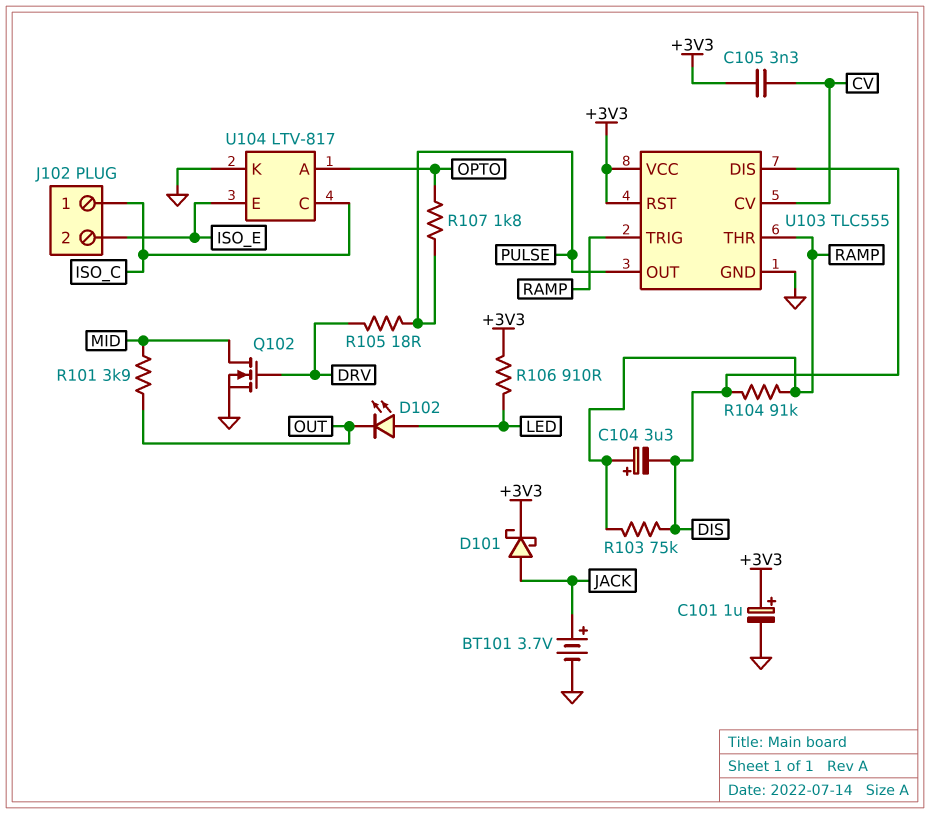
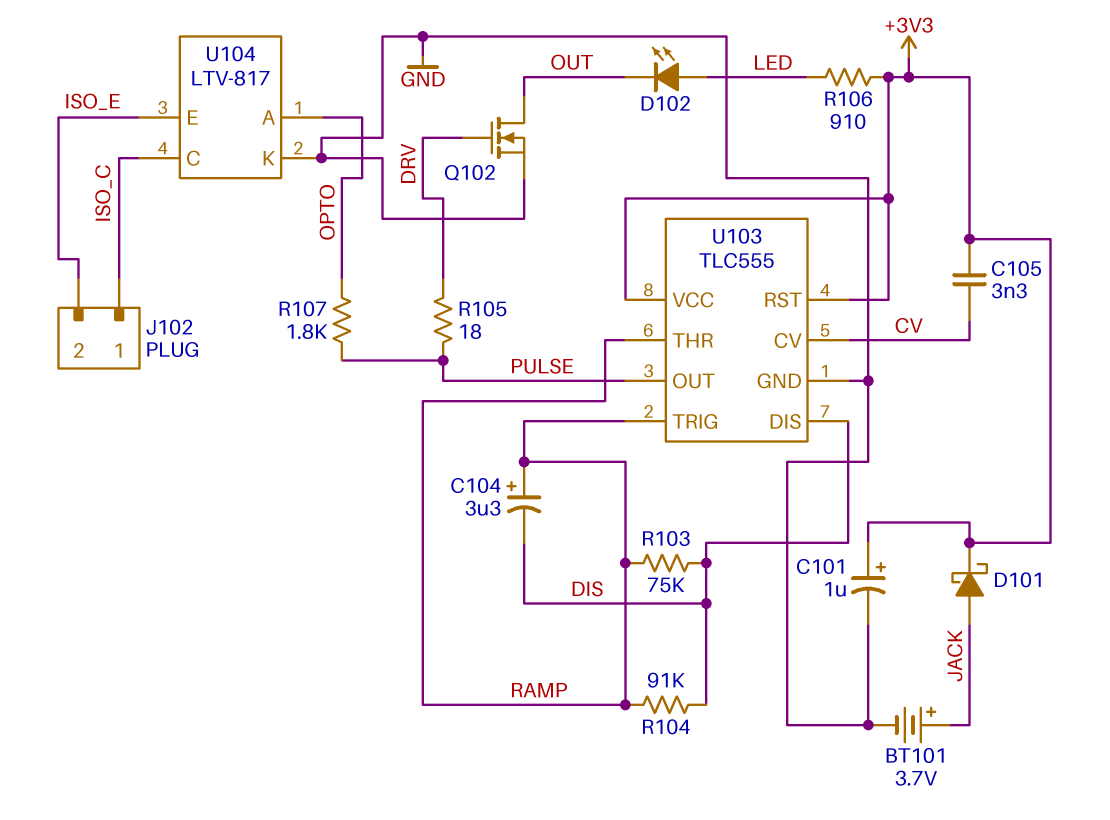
Q102: NMOS (G DRV, D MID, S GND) -> NMOS (G DRV, D OUT, S GND)
R101: 3.9k (MID, OUT) -> none

